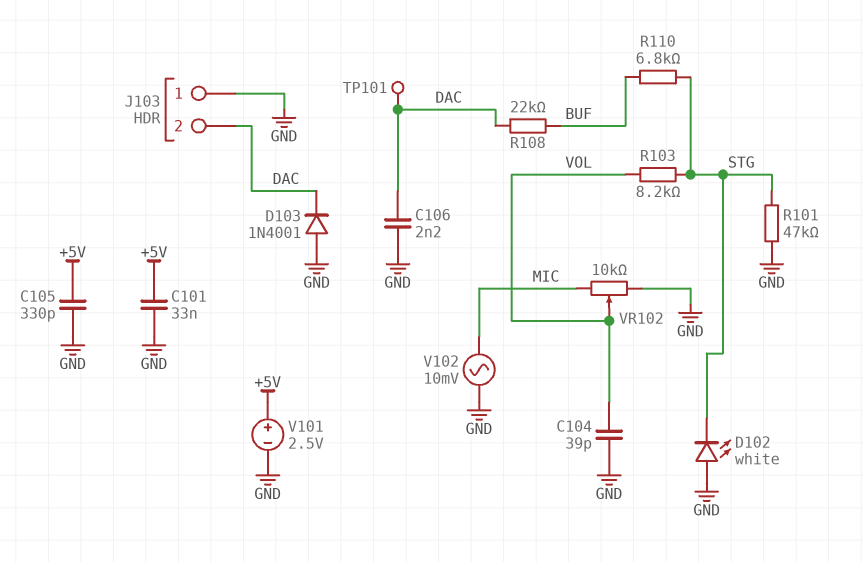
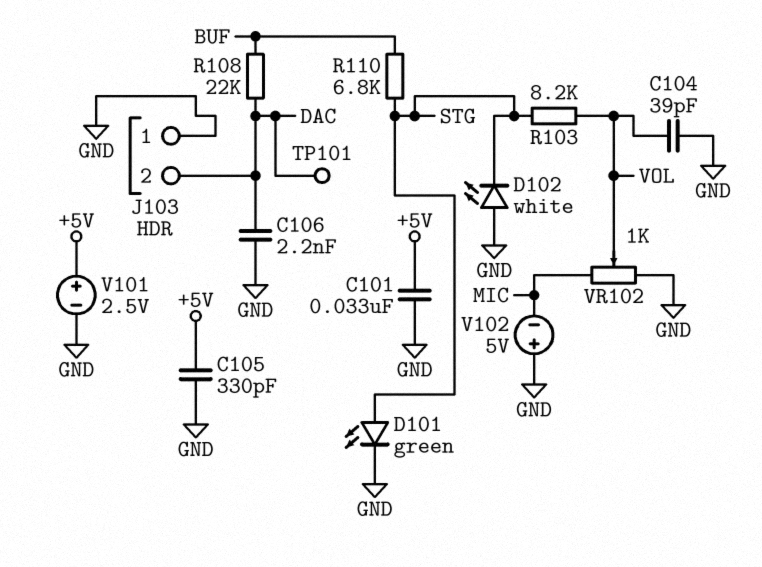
D101: none -> LED green (A STG, K GND)
D103: diode 1N4001 (A GND, K DAC) -> none
R101: 47k (GND, STG) -> none
V102: AC 10mV (GND, MIC) -> 5V (plus GND, minus MIC)
VR102: 10k (GND, MIC, wiper VOL) -> 1k (GND, MIC, wiper VOL)

